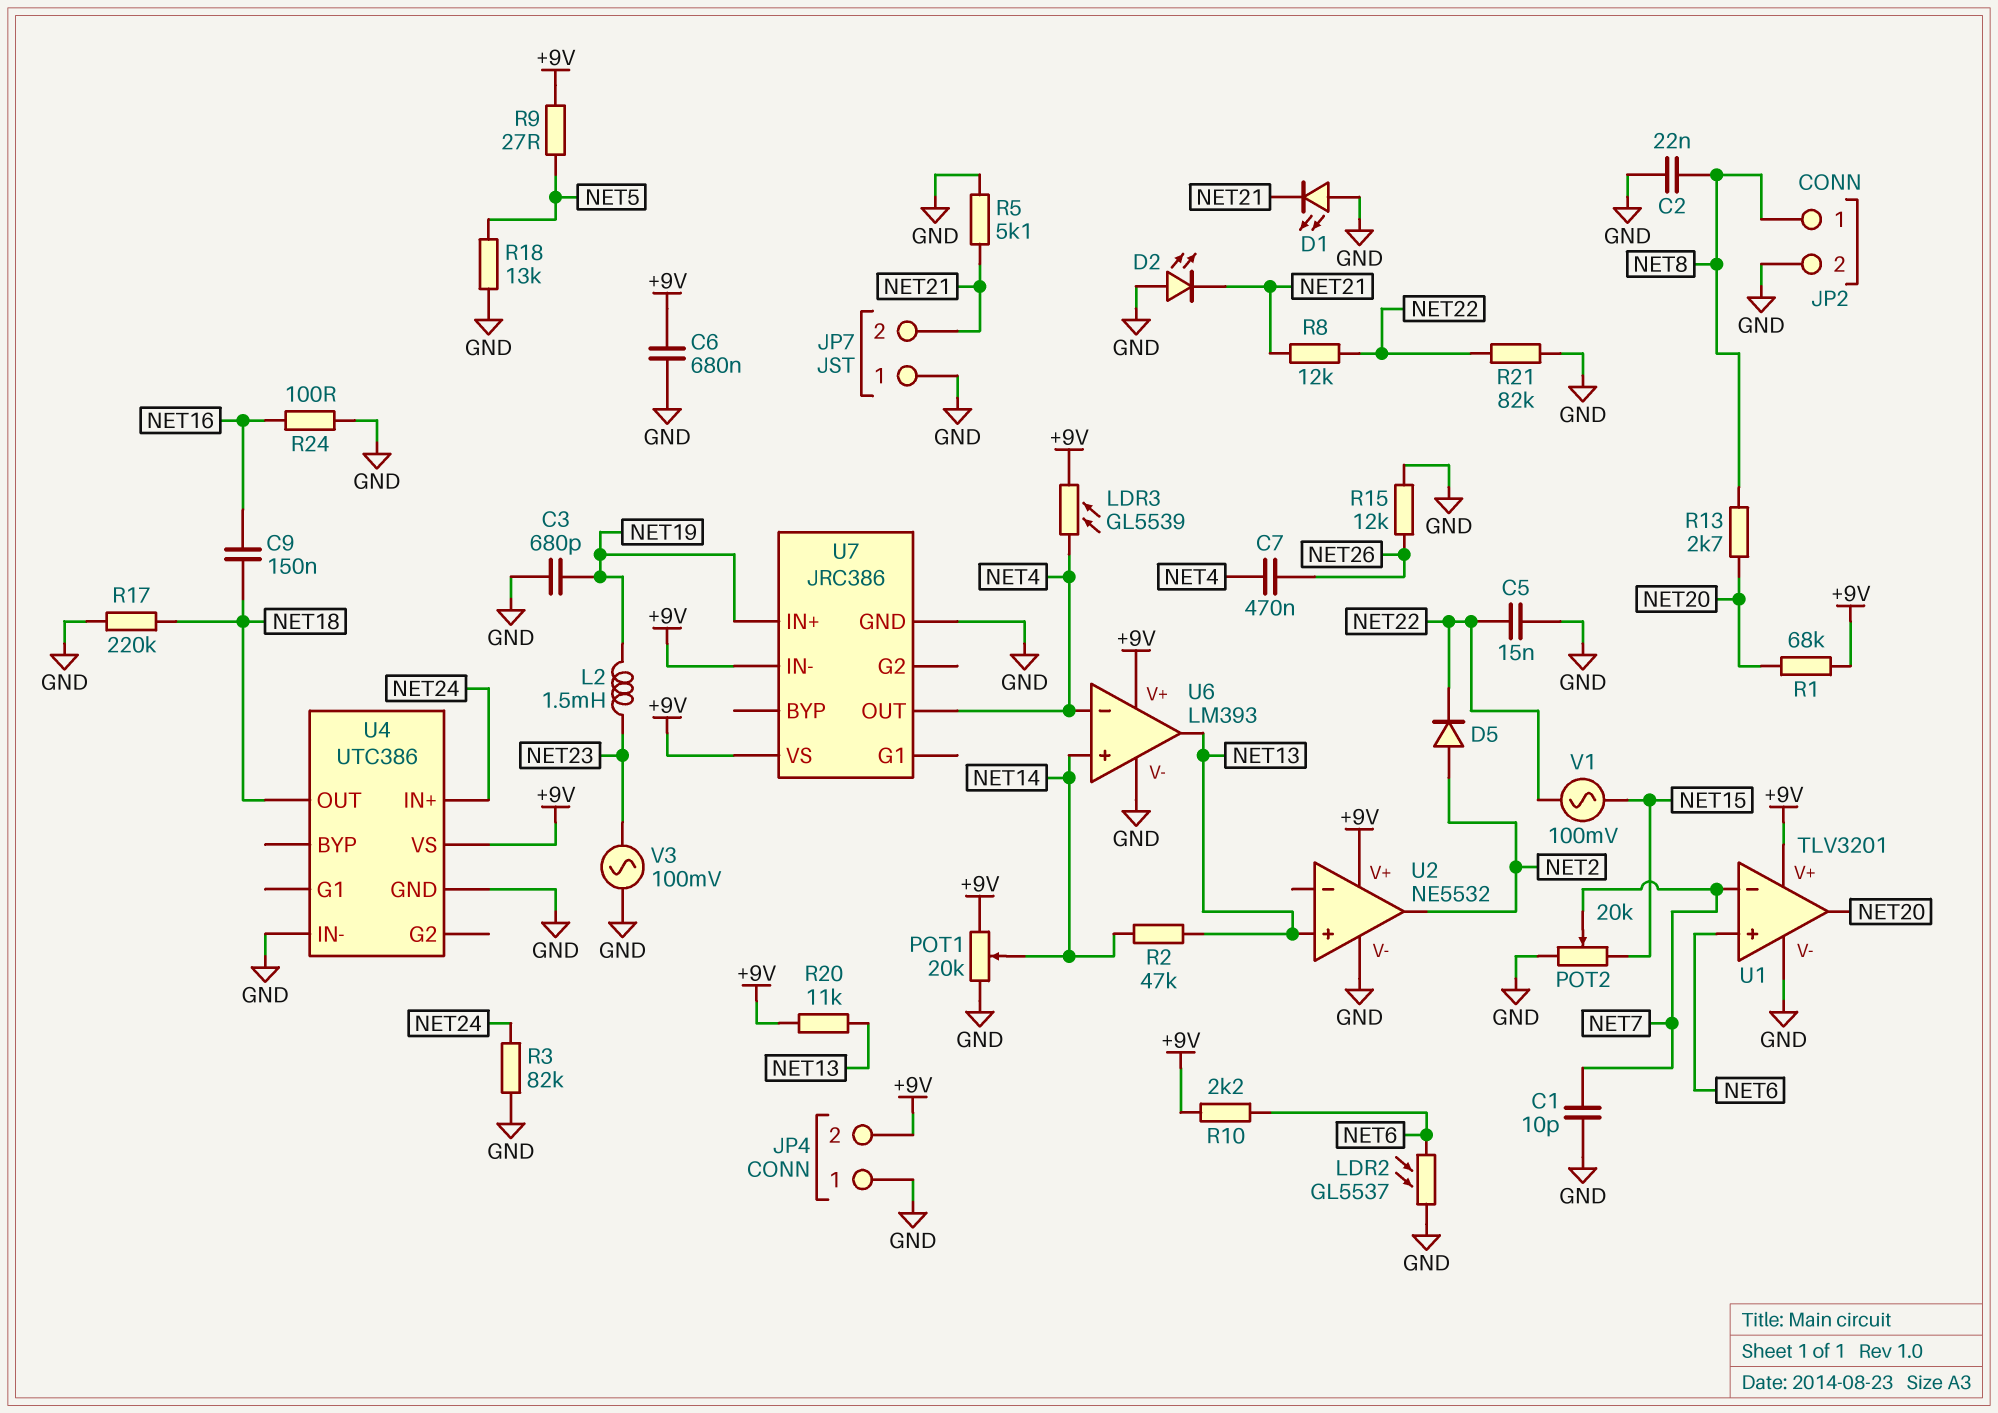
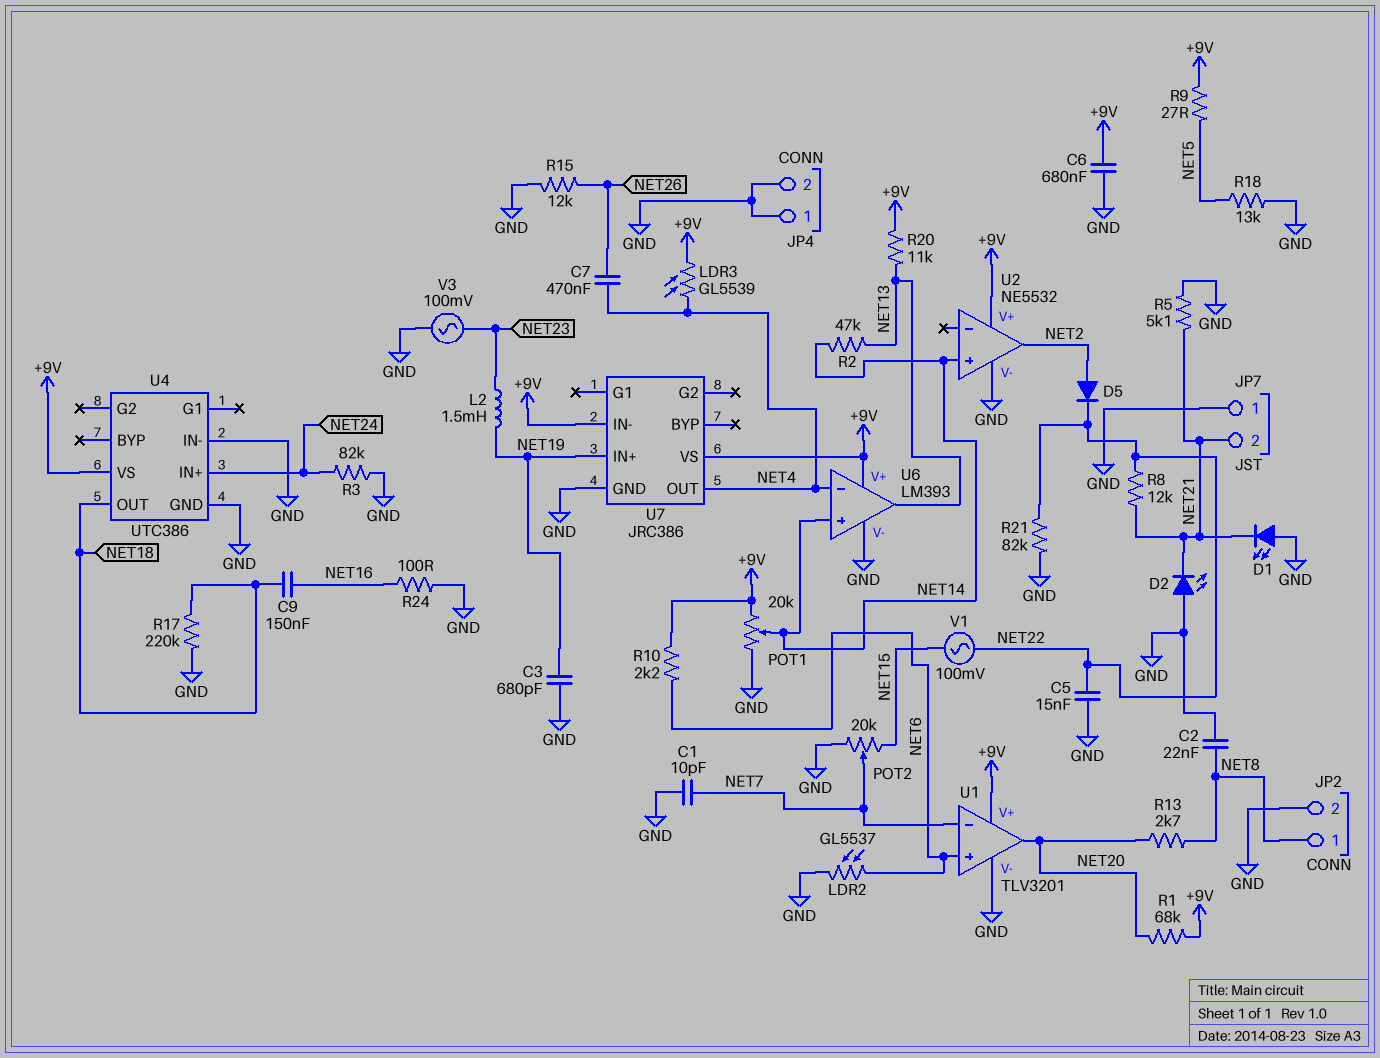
JP4 pin 2: +9V -> GND
U2 pin in+: NET13 -> NET14

